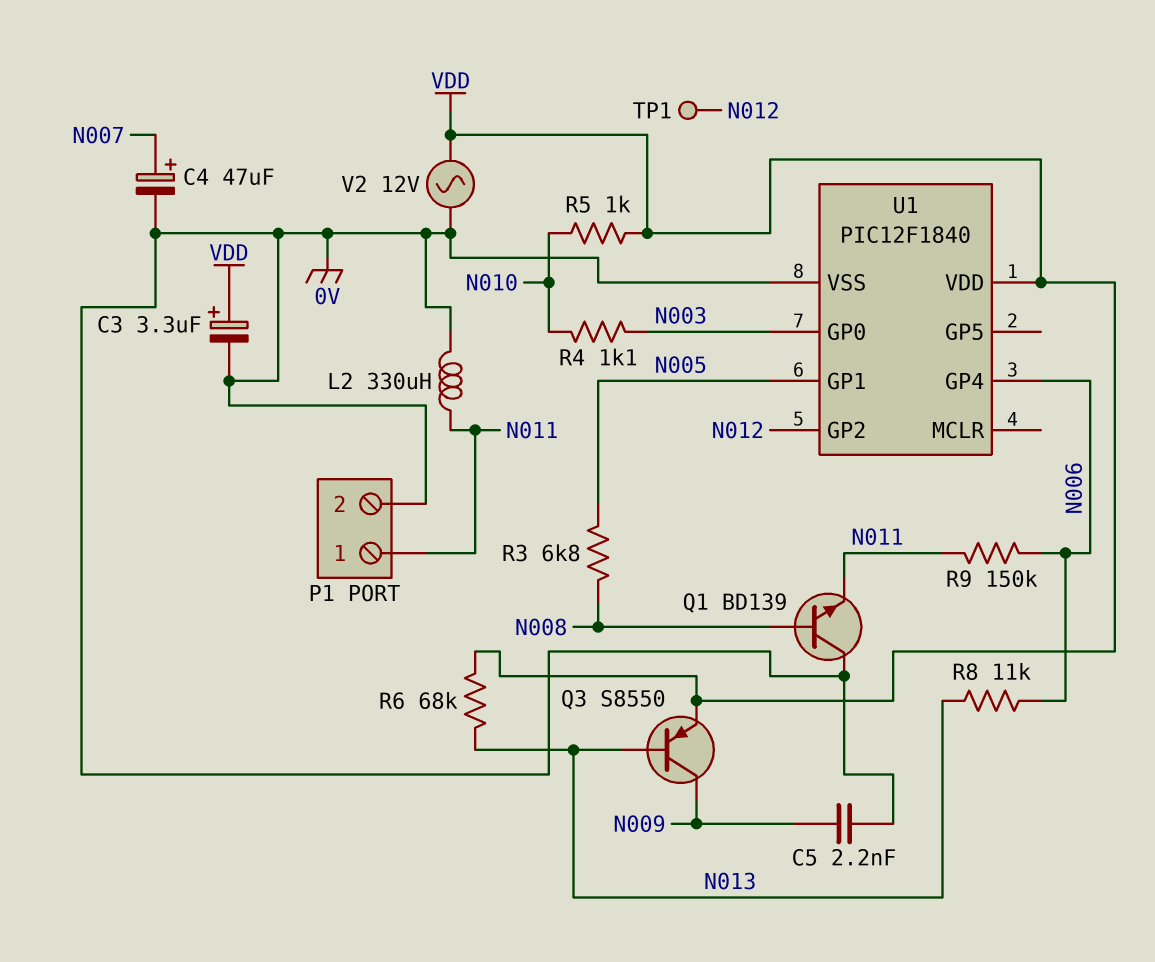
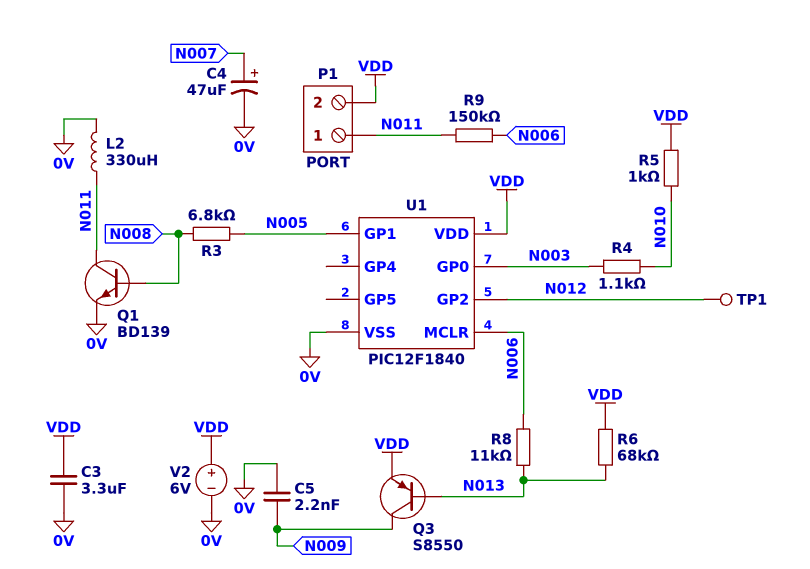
C3: 3.3uF (plus VDD, minus 0V) -> 3.3uF (0V, VDD)
P1 pin 2: 0V -> VDD
Q1: NPN BD139 (B N008, C 0V, E N011) -> NPN BD139 (B N008, C N011, E 0V)
U1 pin GP4: N006 -> none
U1 pin MCLR: none -> N006
V2: AC 12V (0V, VDD) -> 6V (plus VDD, minus 0V)

